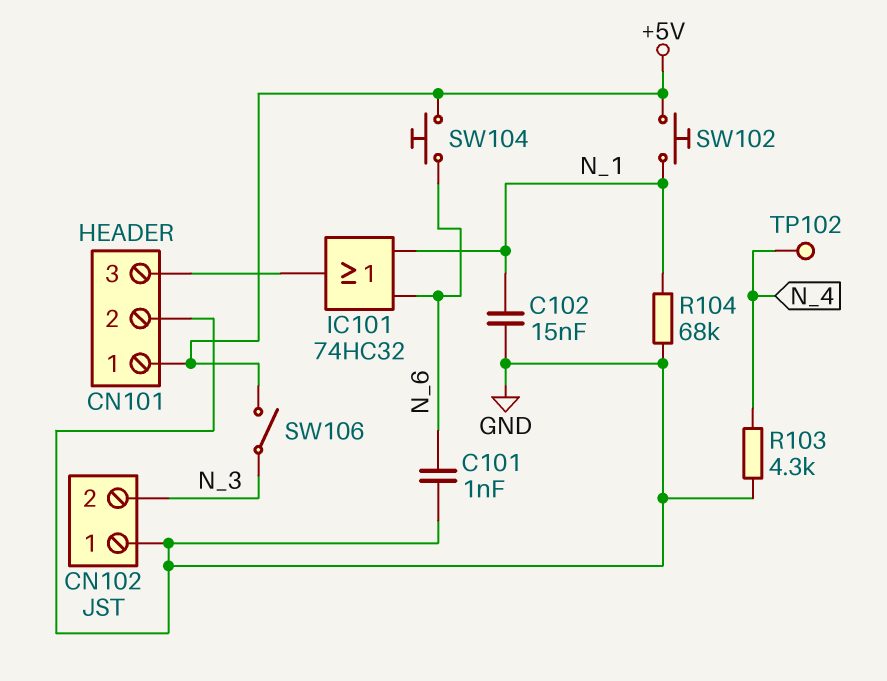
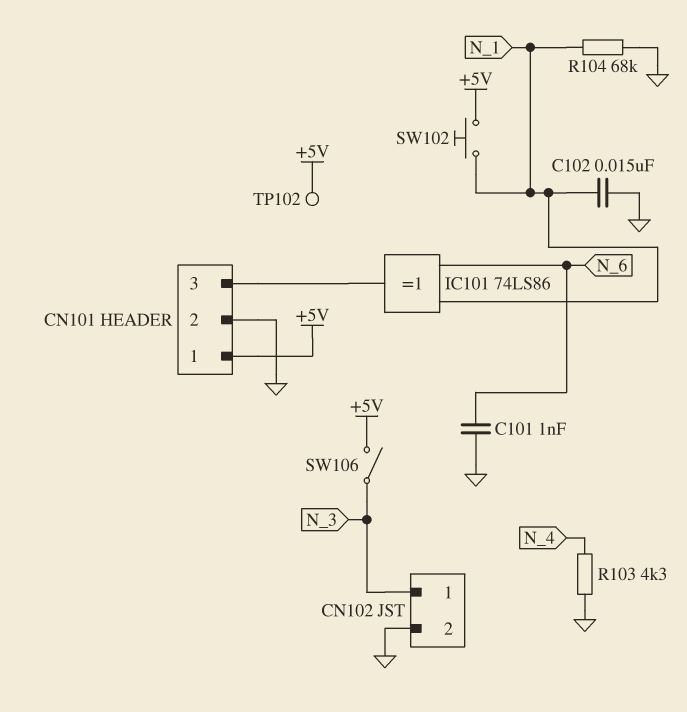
CN102 pin 1: GND -> N_3
CN102 pin 2: N_3 -> GND
IC101: OR 74HC32 (in N_1, in N_6, out CN101/3) -> XOR 74LS86 (in N_1, in N_6, out CN101/3)
SW104: button (+5V, N_6) -> none
TP102: test point (N_4) -> test point (+5V)

